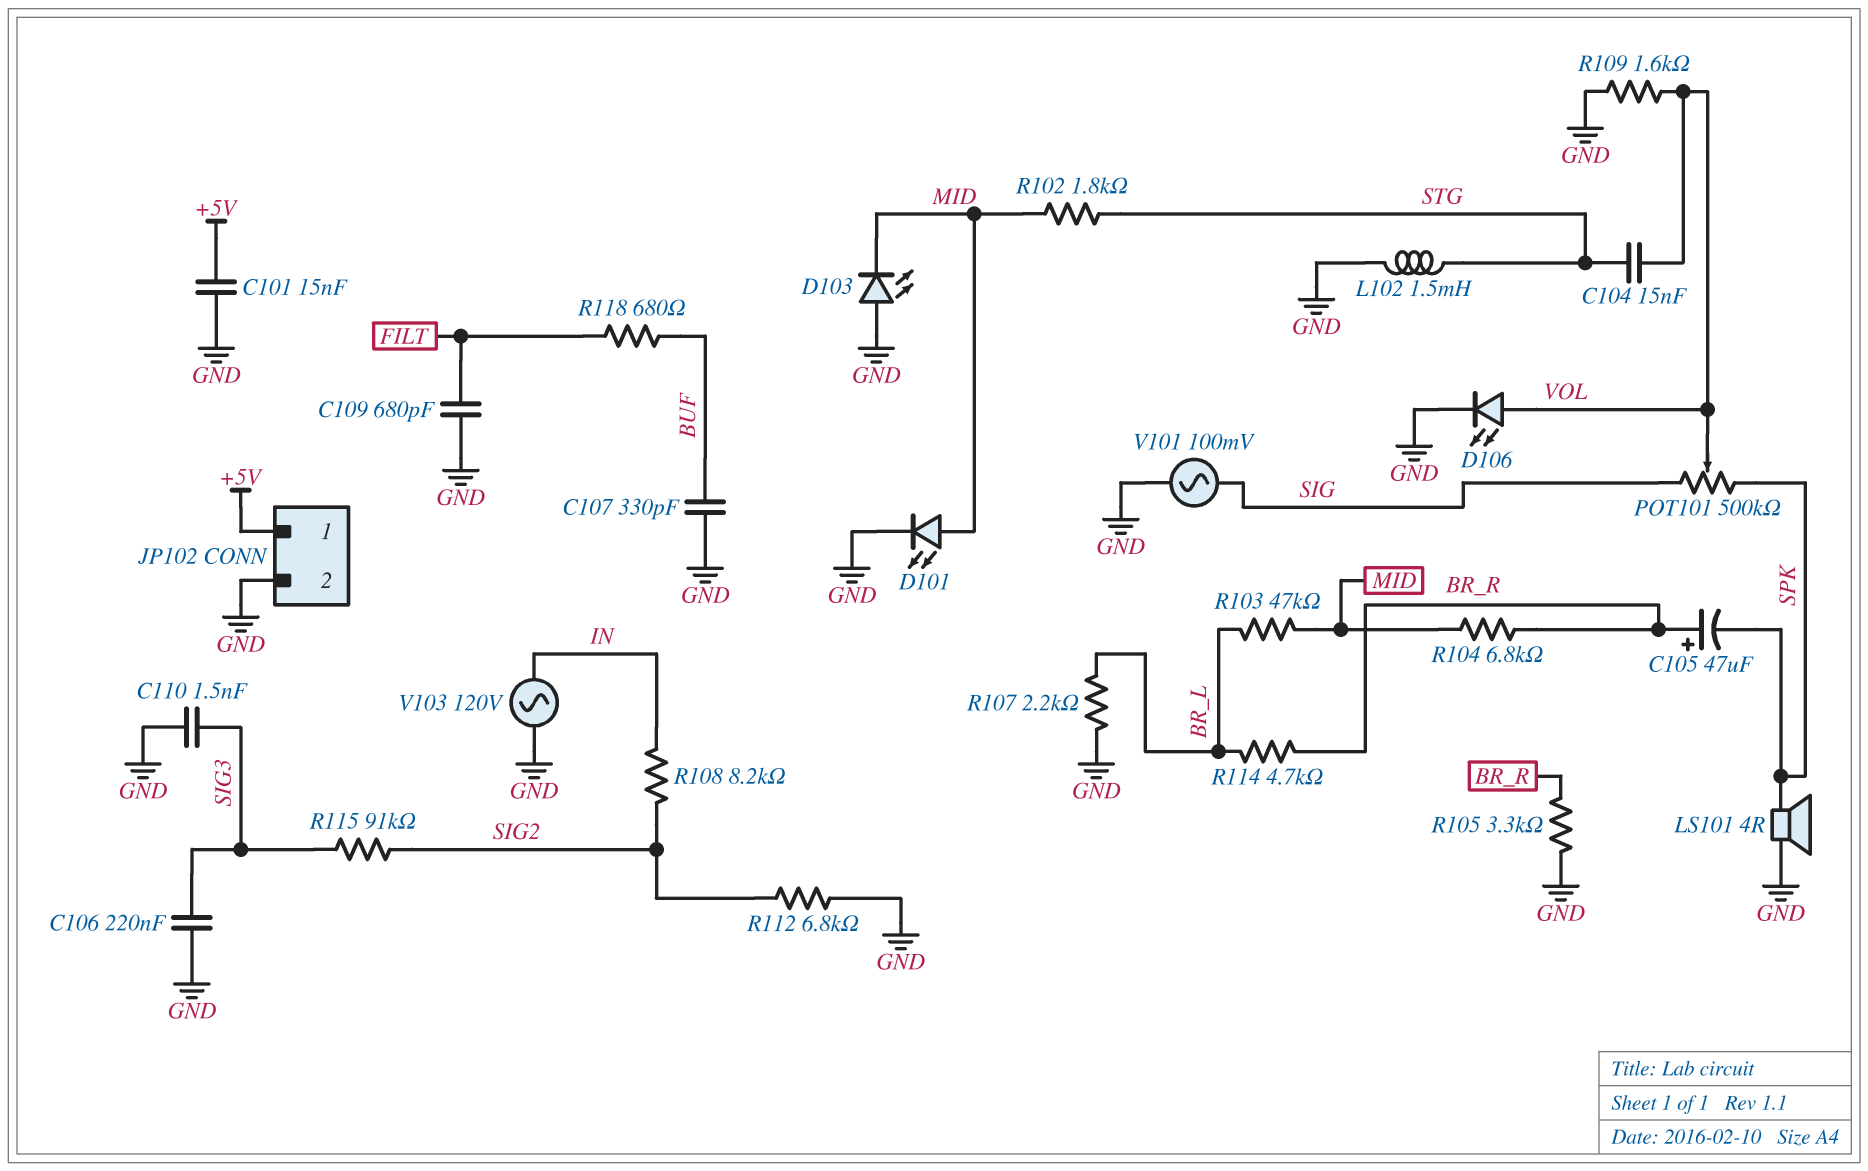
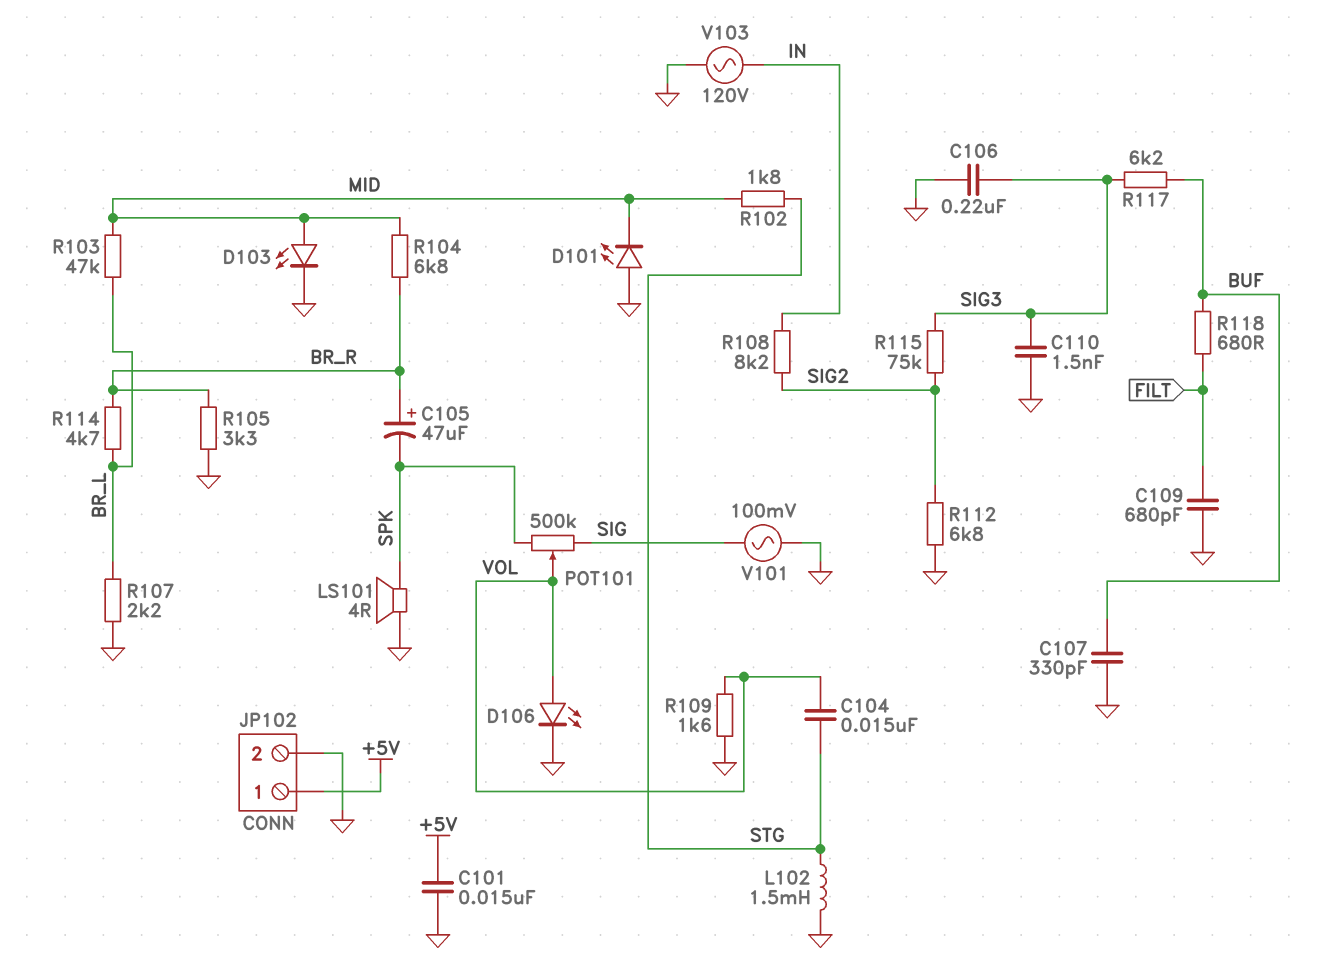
D101: LED (A MID, K GND) -> LED (A GND, K MID)
D103: LED (A GND, K MID) -> LED (A MID, K GND)
R115: 91k (SIG2, SIG3) -> 75k (SIG2, SIG3)
R117: none -> 6.2k (BUF, SIG3)

